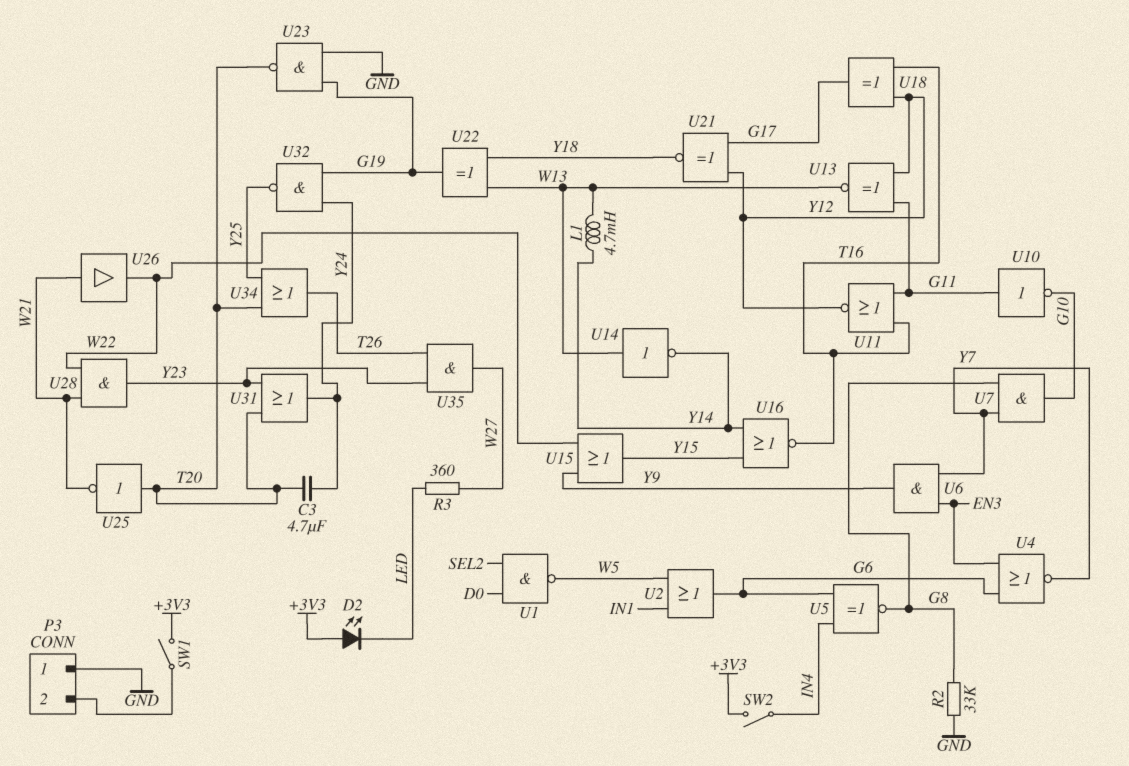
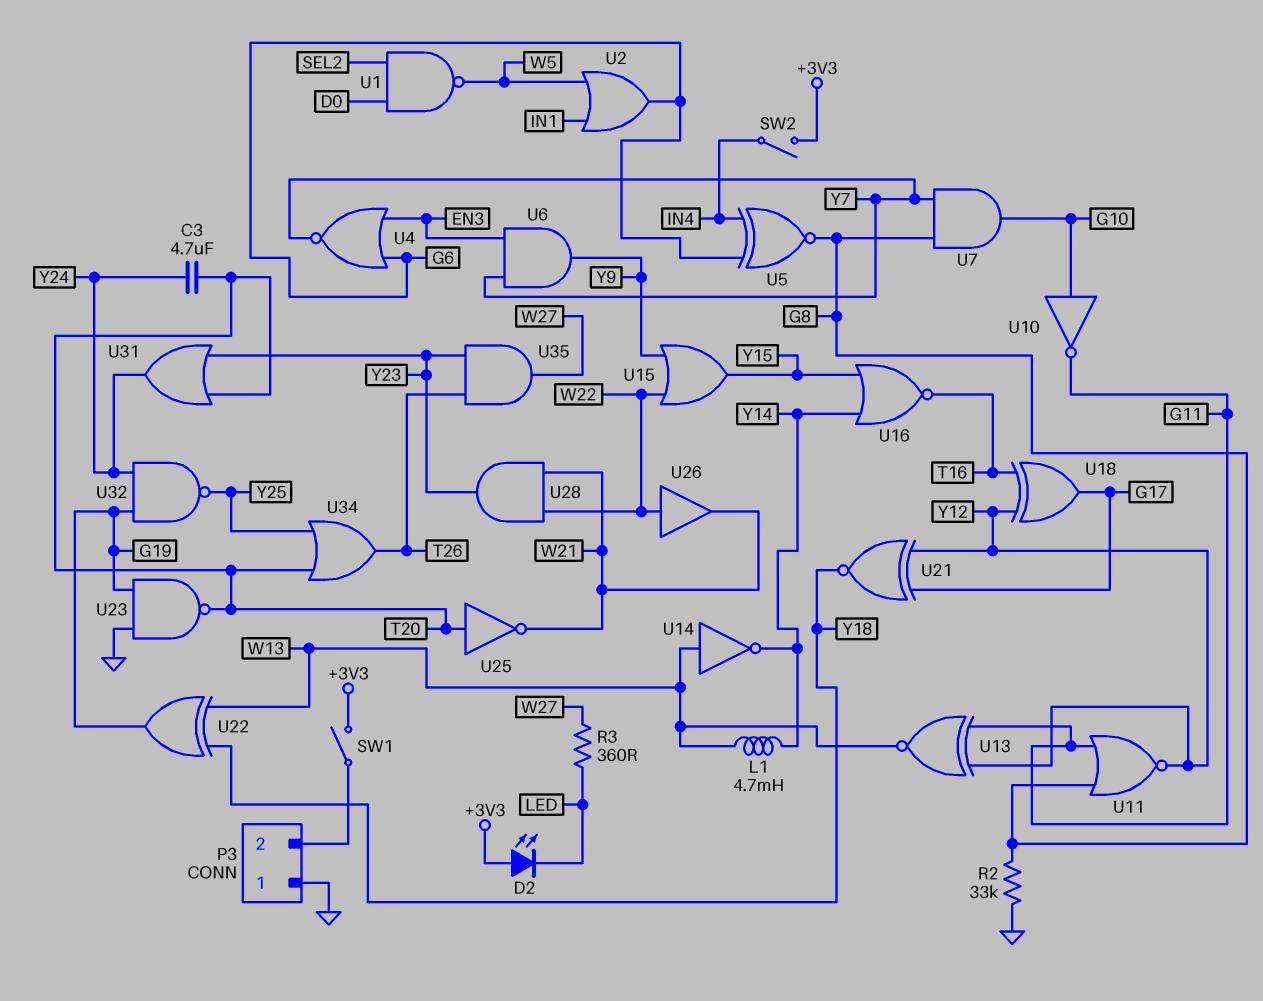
U10: NOT (in G11, out G10) -> NOT (in G10, out G11)
U11: NOR (in G11, in T16, out Y12) -> NOR (in G8, in G11, out Y12)
U26: buffer (in W21, out W22) -> buffer (in W22, out W21)

